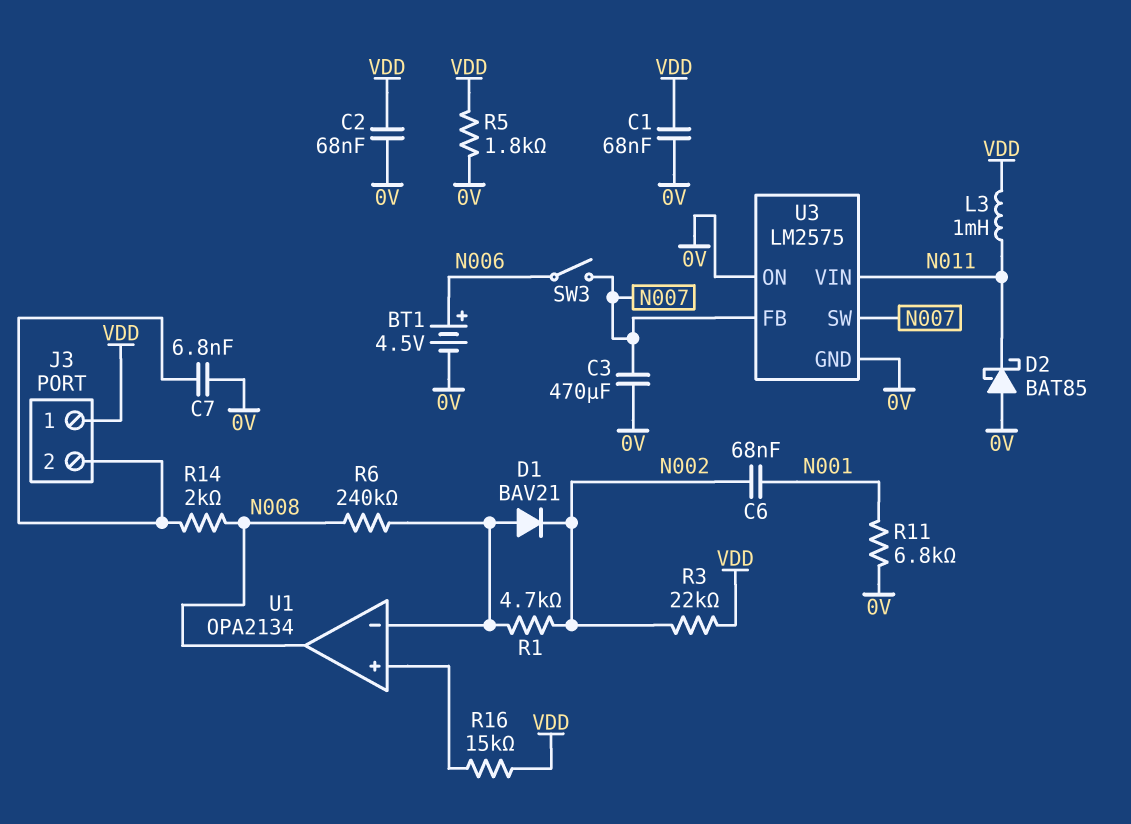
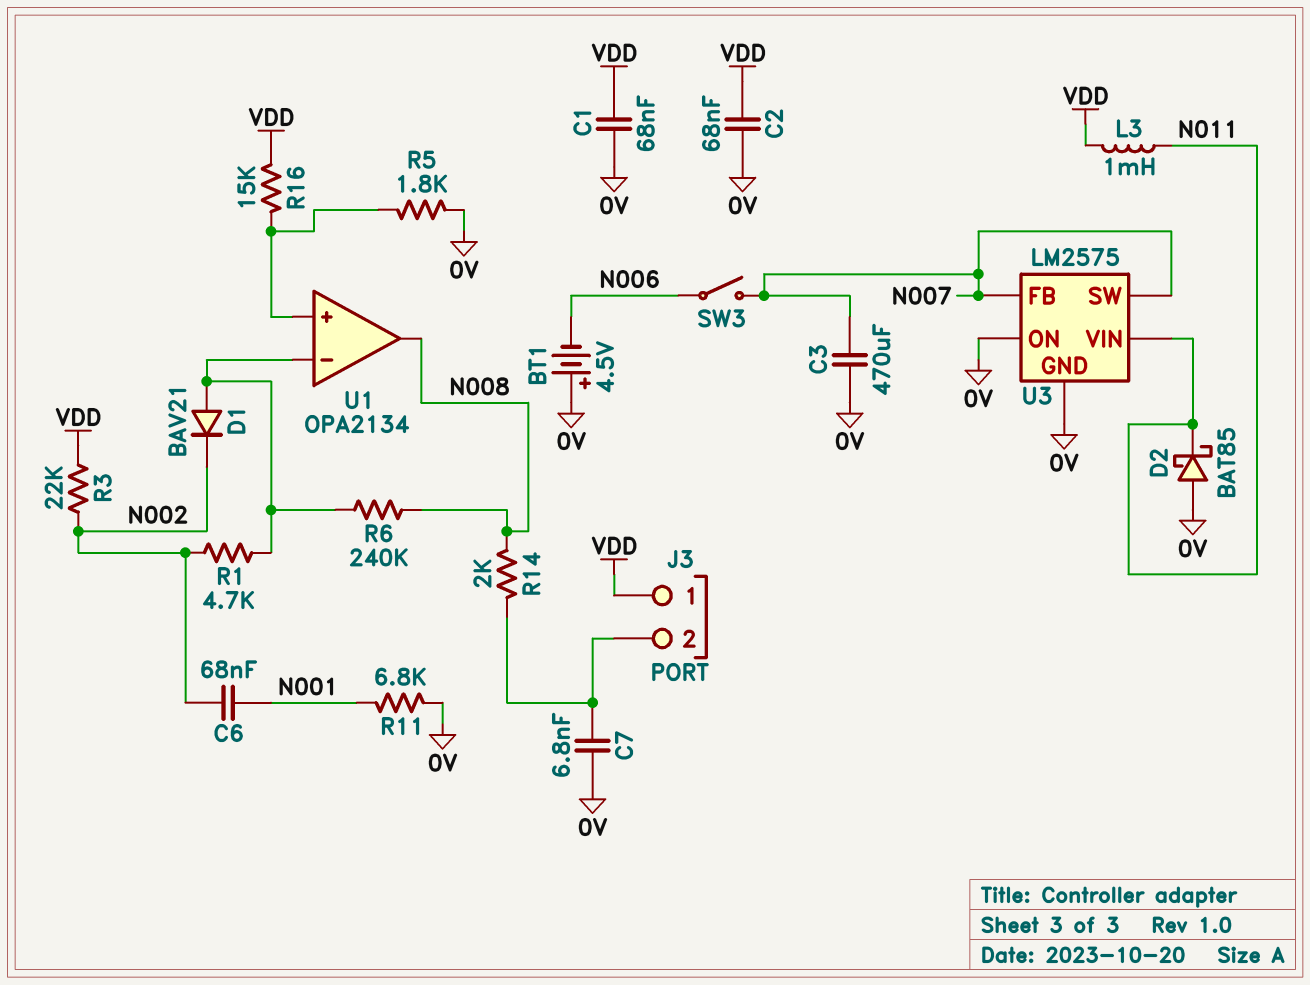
BT1: 4.5V (plus N006, minus 0V) -> 4.5V (plus 0V, minus N006)
R5: 1.8k (0V, VDD) -> 1.8k (0V, U1/in+)

